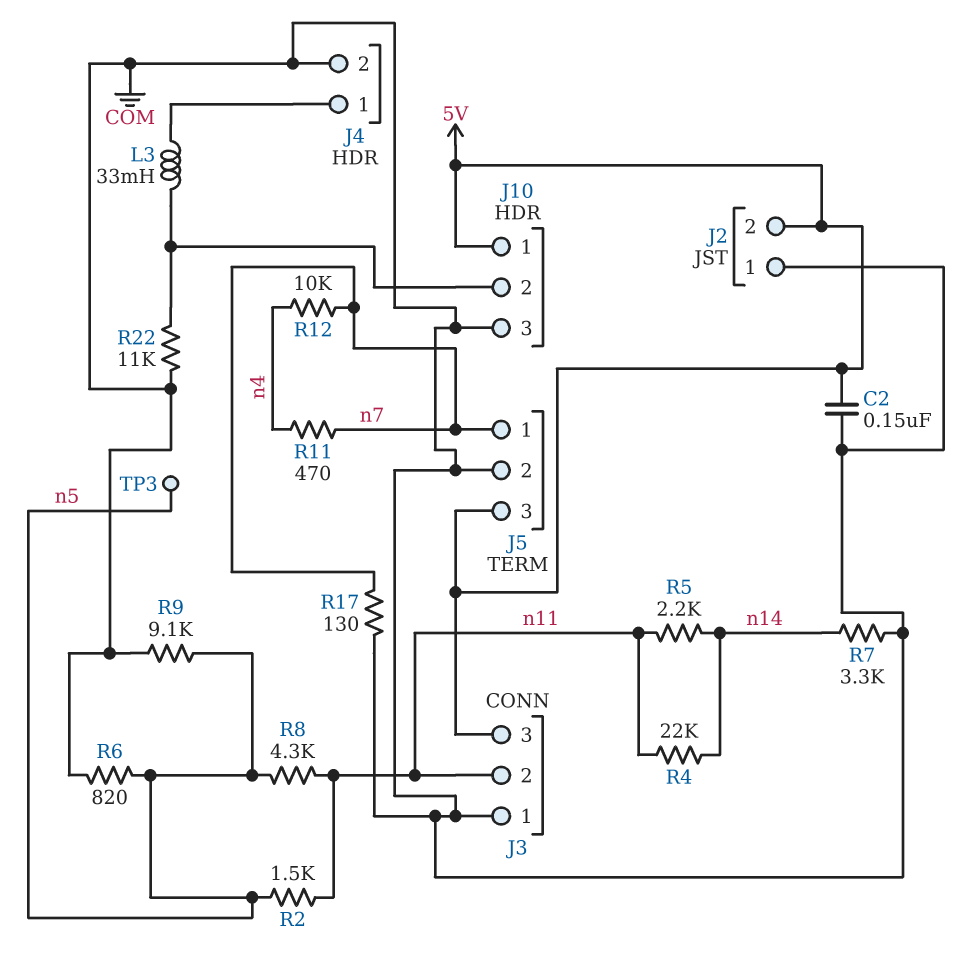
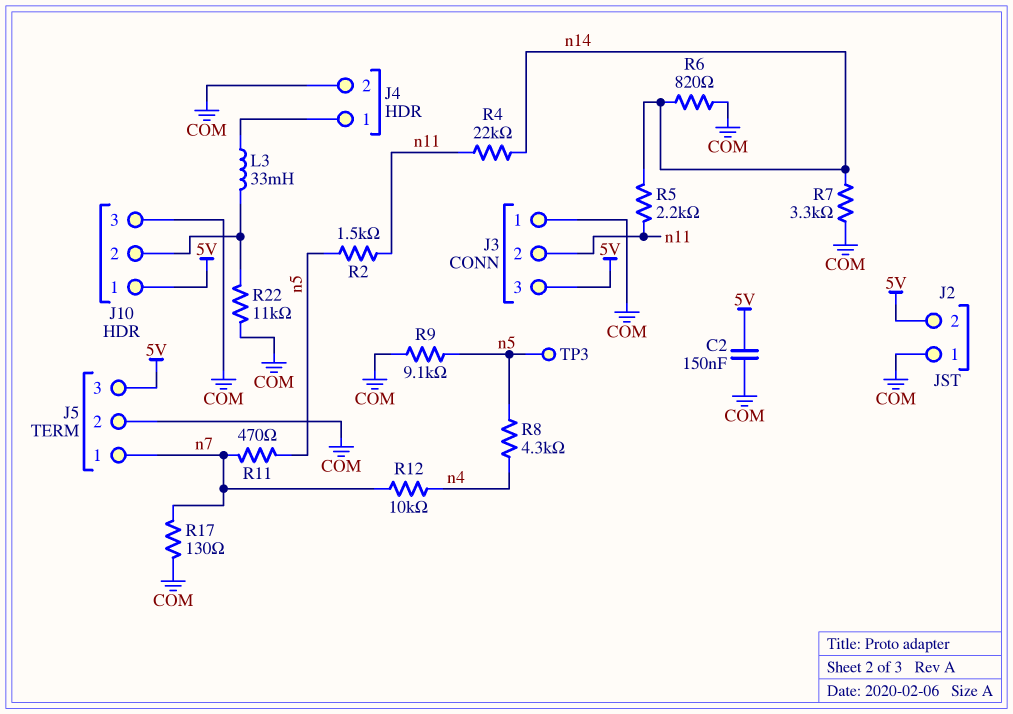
R6: 820 (COM, n5) -> 820 (COM, n14)
R8: 4.3k (n5, n11) -> 4.3k (n4, n5)
R11: 470 (n4, n7) -> 470 (n5, n7)

